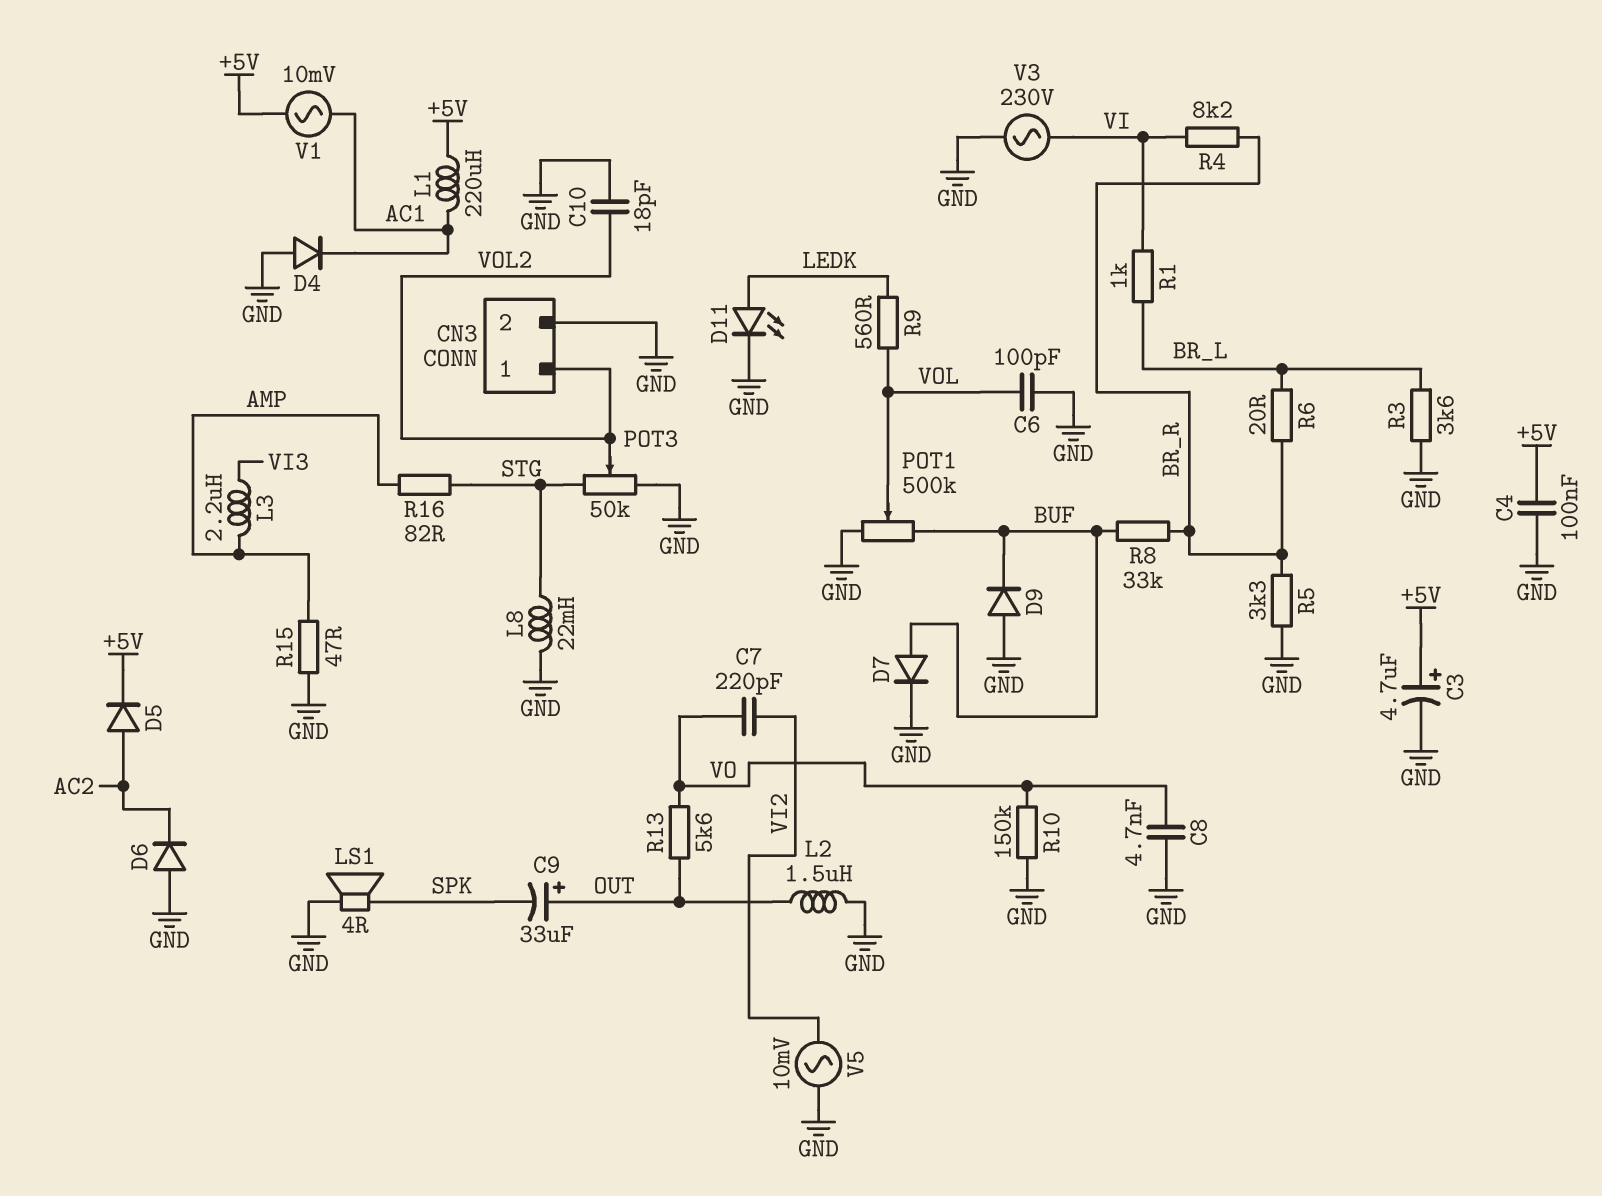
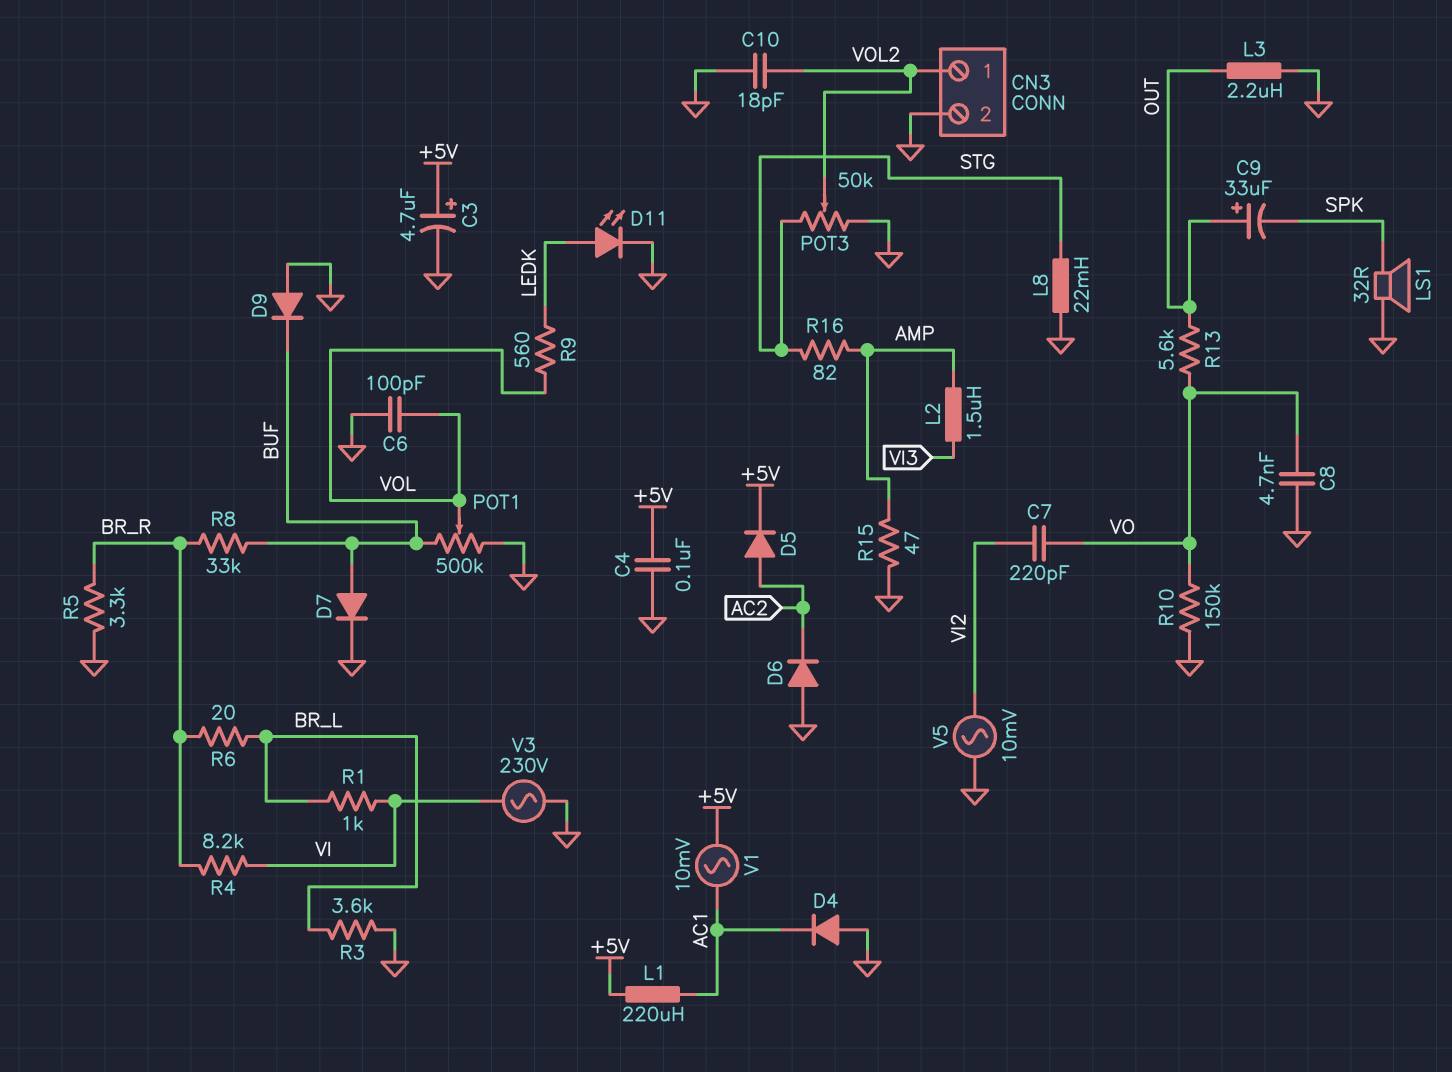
L2: 1.5uH (GND, OUT) -> 1.5uH (AMP, VI3)
L3: 2.2uH (AMP, VI3) -> 2.2uH (GND, OUT)
LS1: speaker 4R (GND, SPK) -> speaker 32R (GND, SPK)

